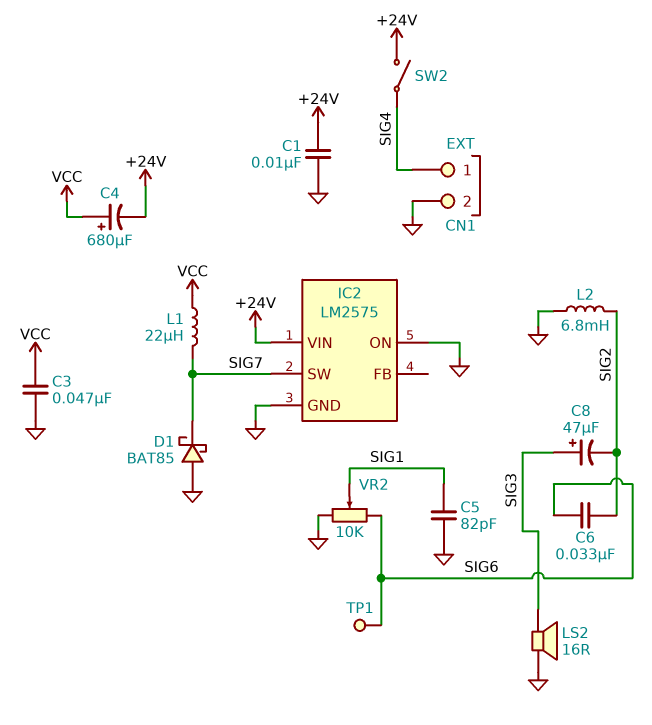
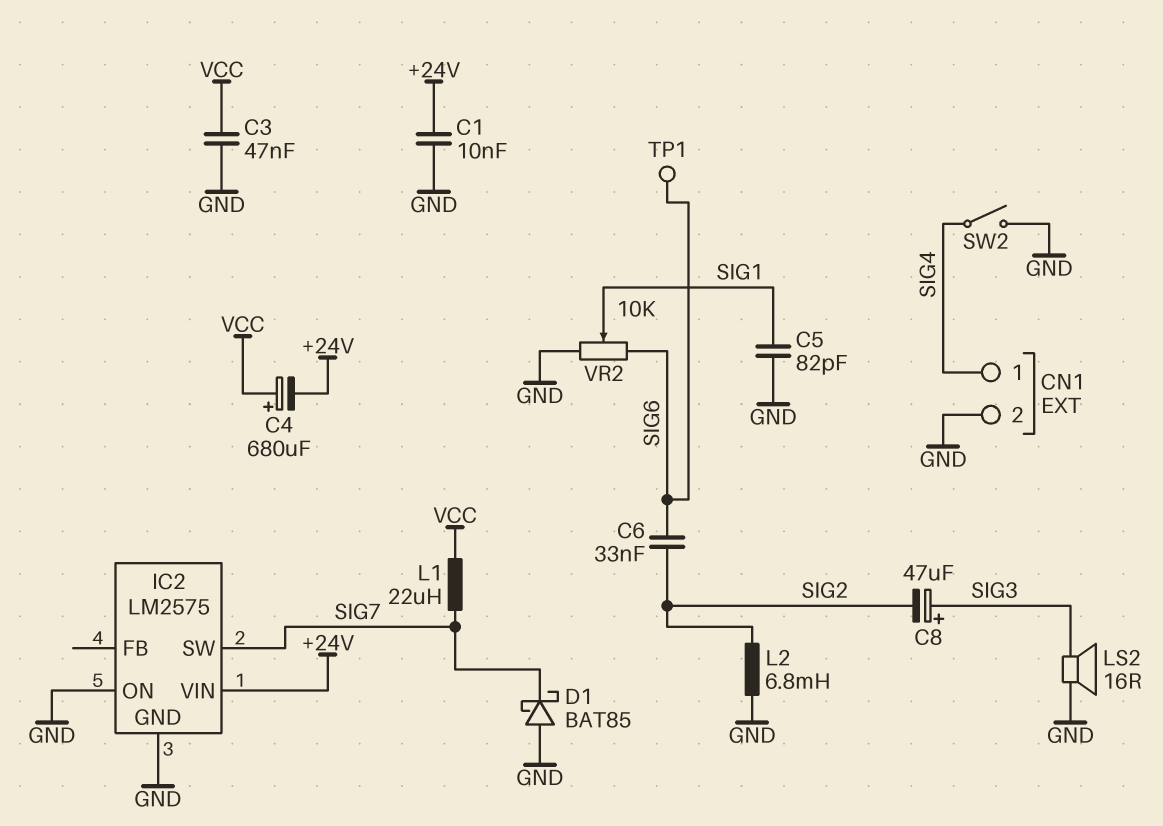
SW2: switch (+24V, SIG4) -> switch (GND, SIG4)

